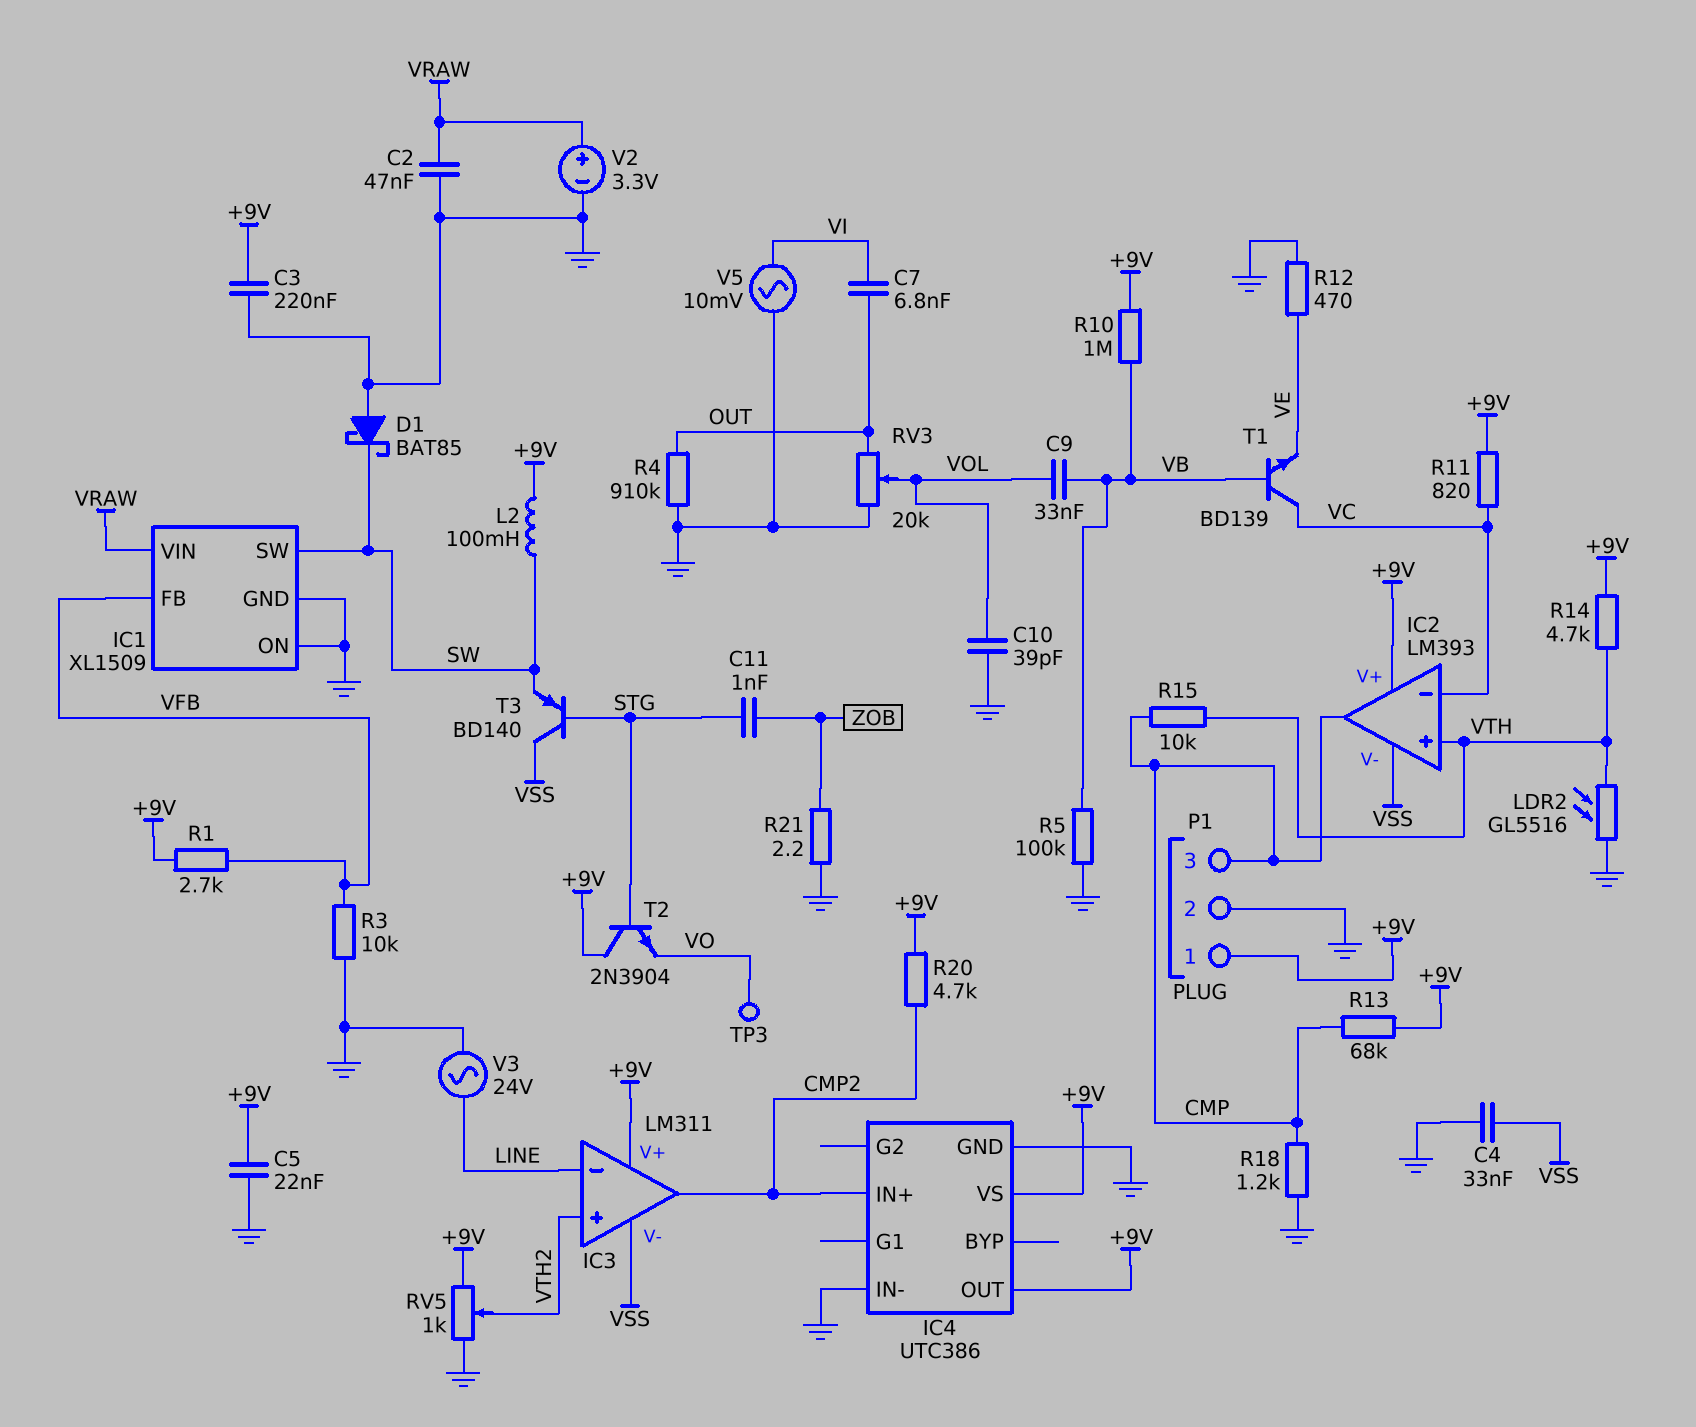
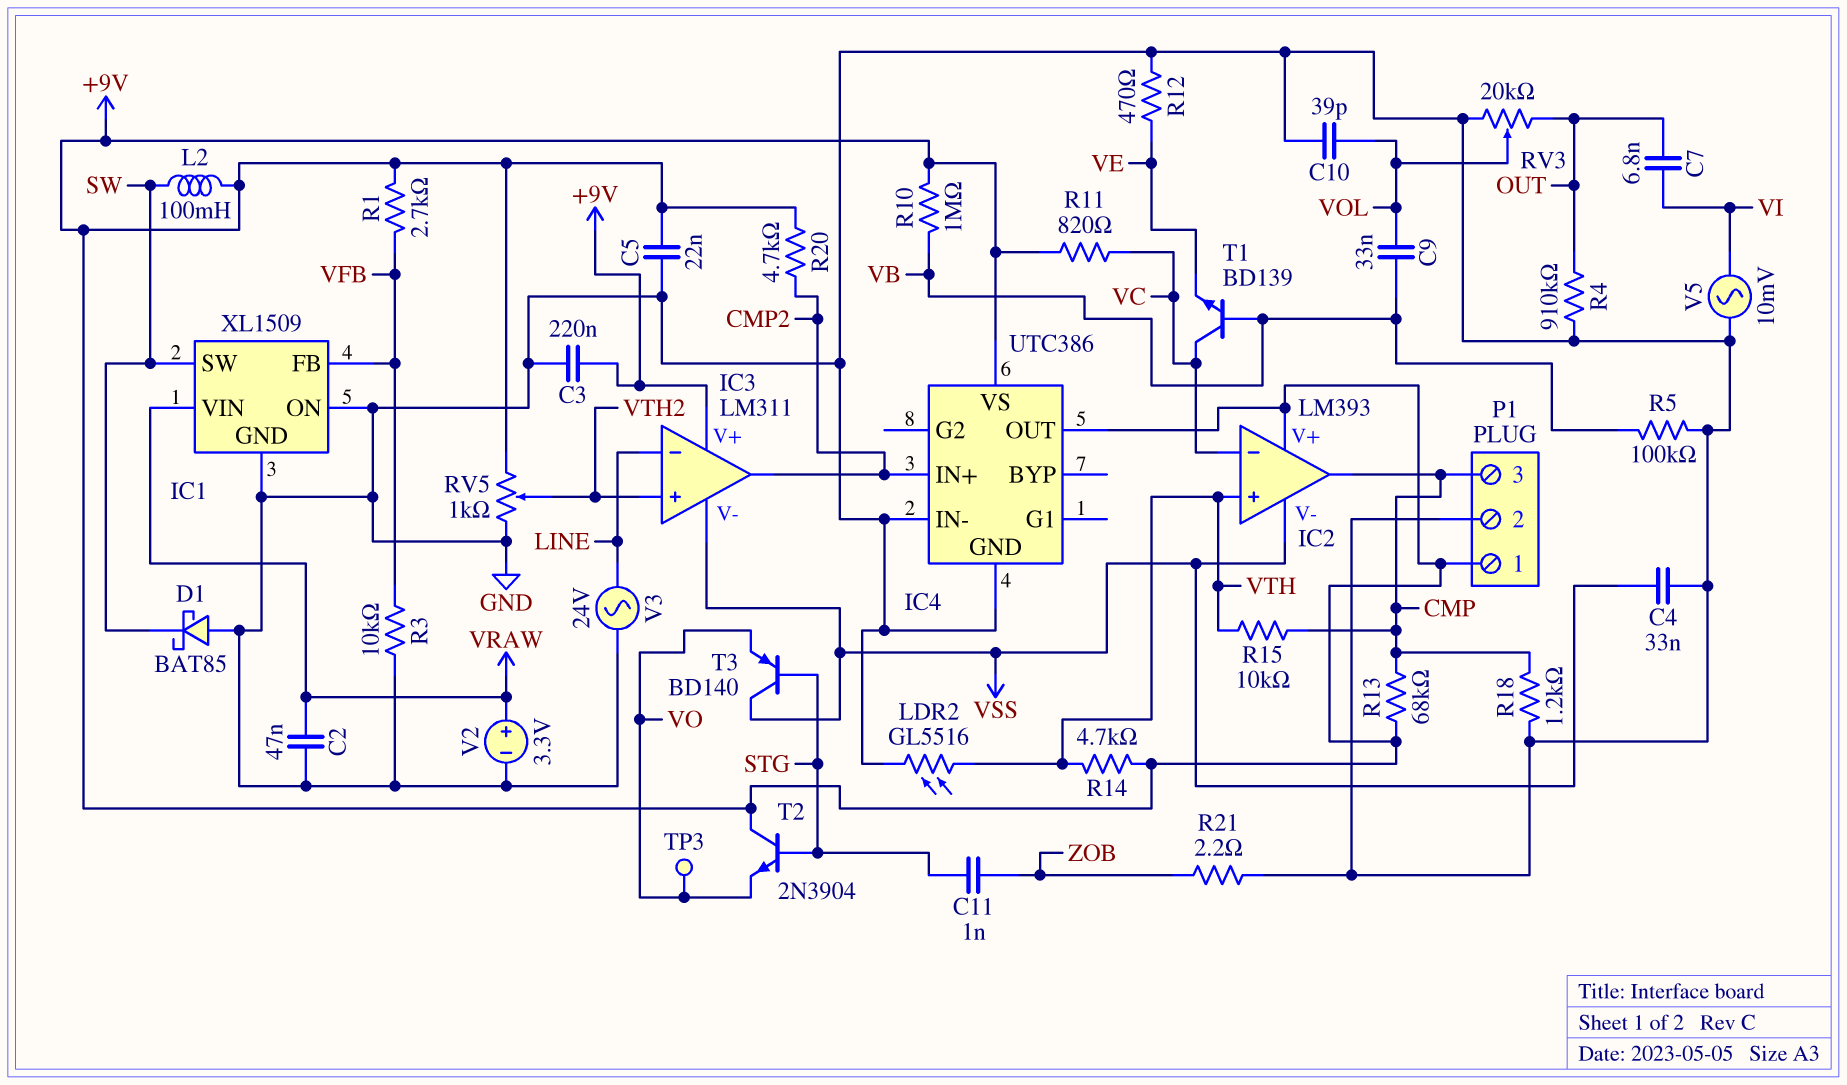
T3: PNP BD140 (B STG, C VSS, E SW) -> PNP BD140 (B STG, C VSS, E VO)

